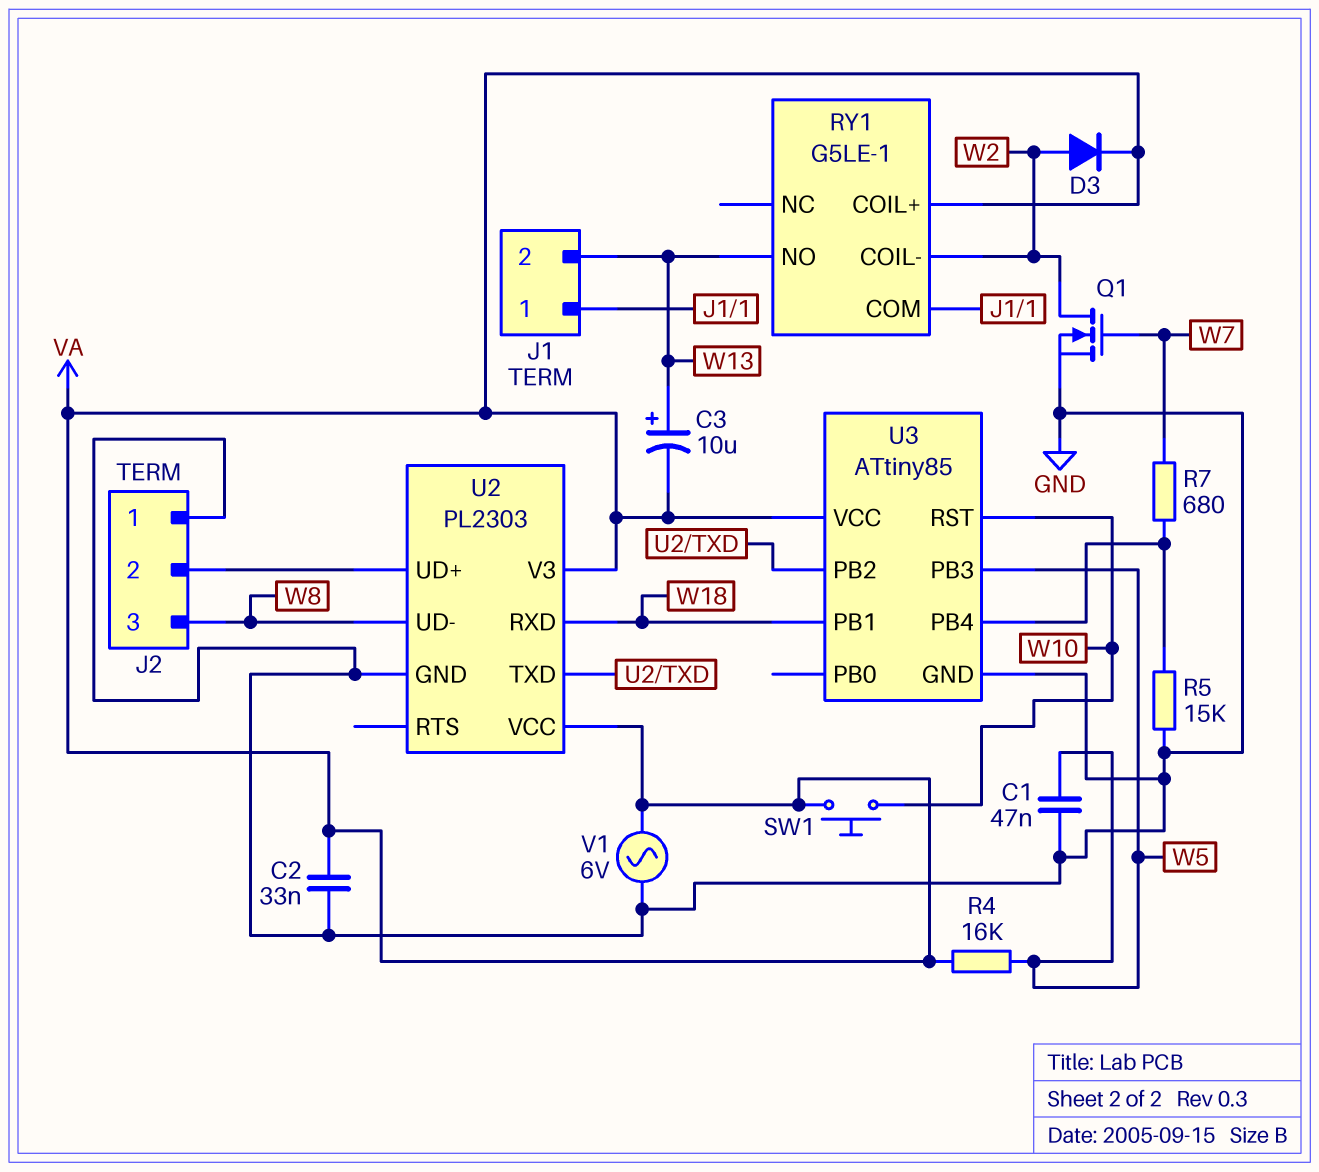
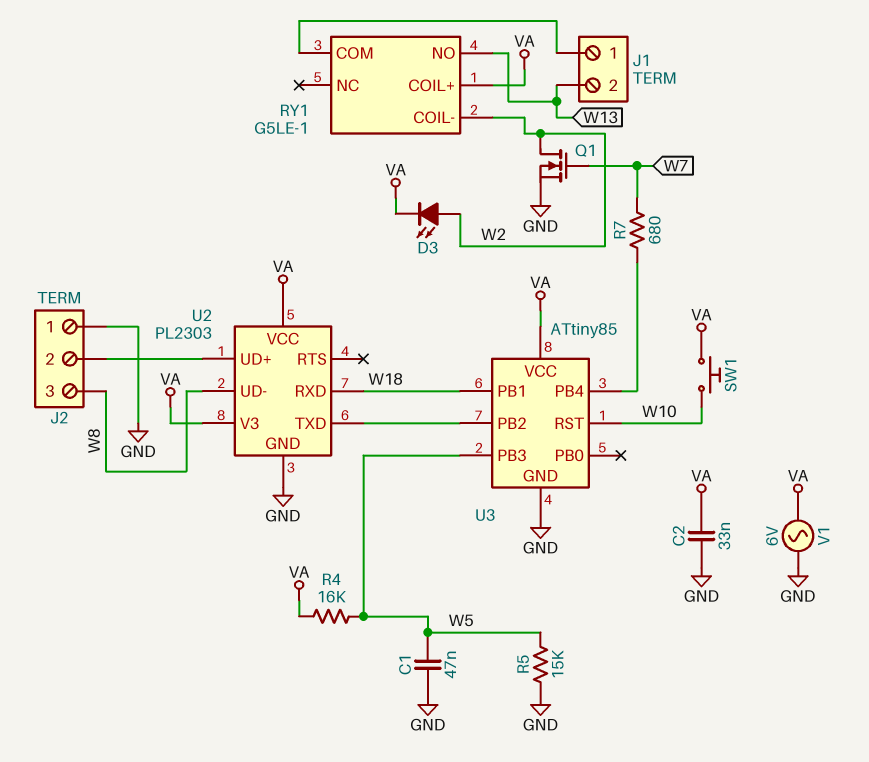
C3: 10uF (plus W13, minus VA) -> none
D3: diode (A W2, K VA) -> LED (A W2, K VA)
R5: 15k (GND, U3/PB4) -> 15k (GND, W5)

